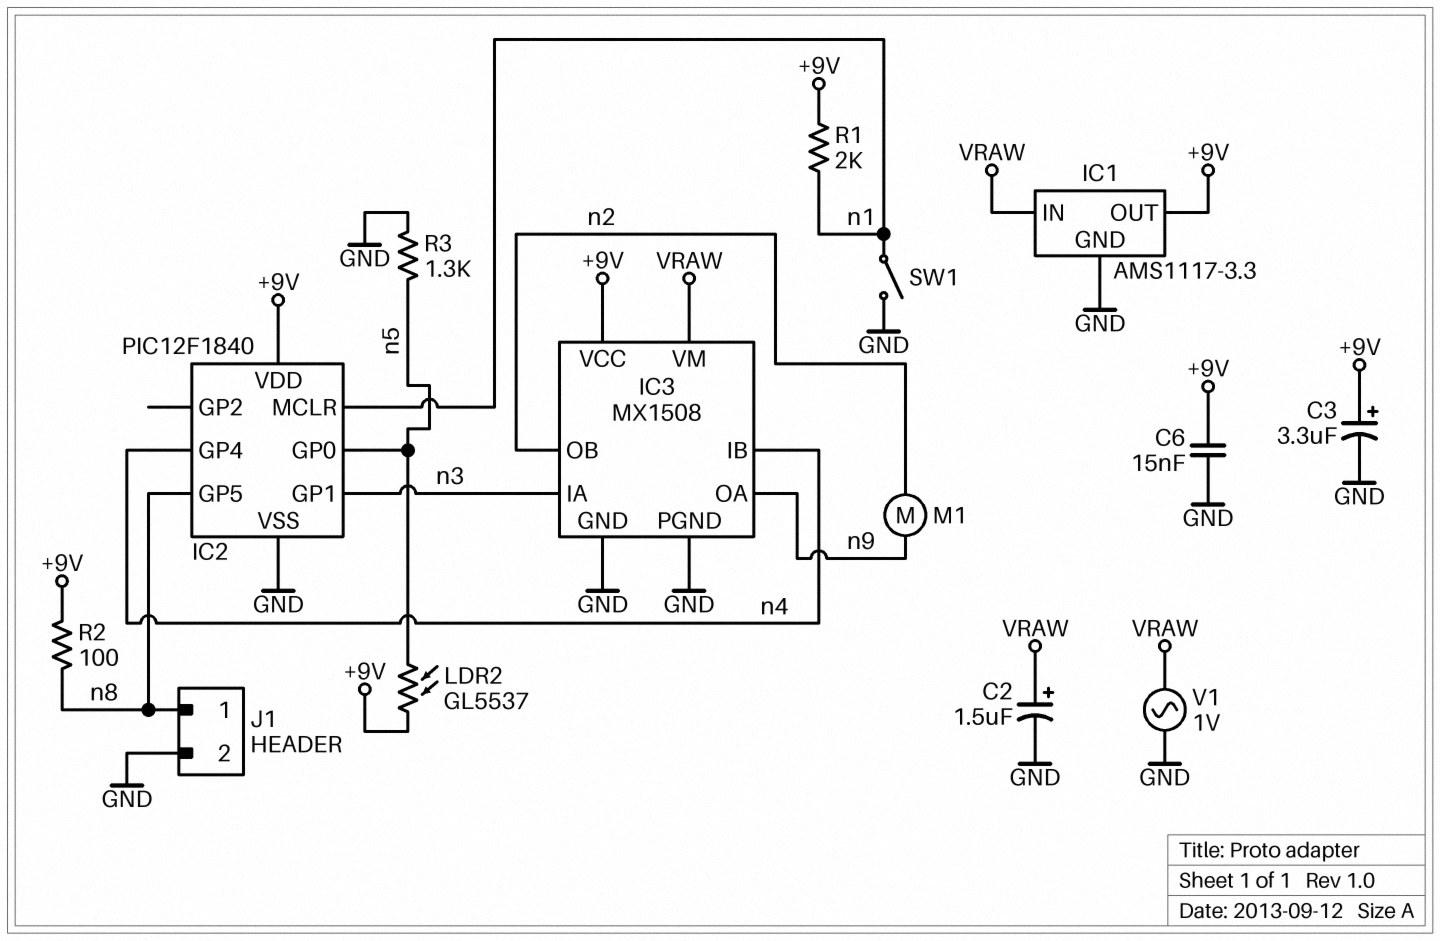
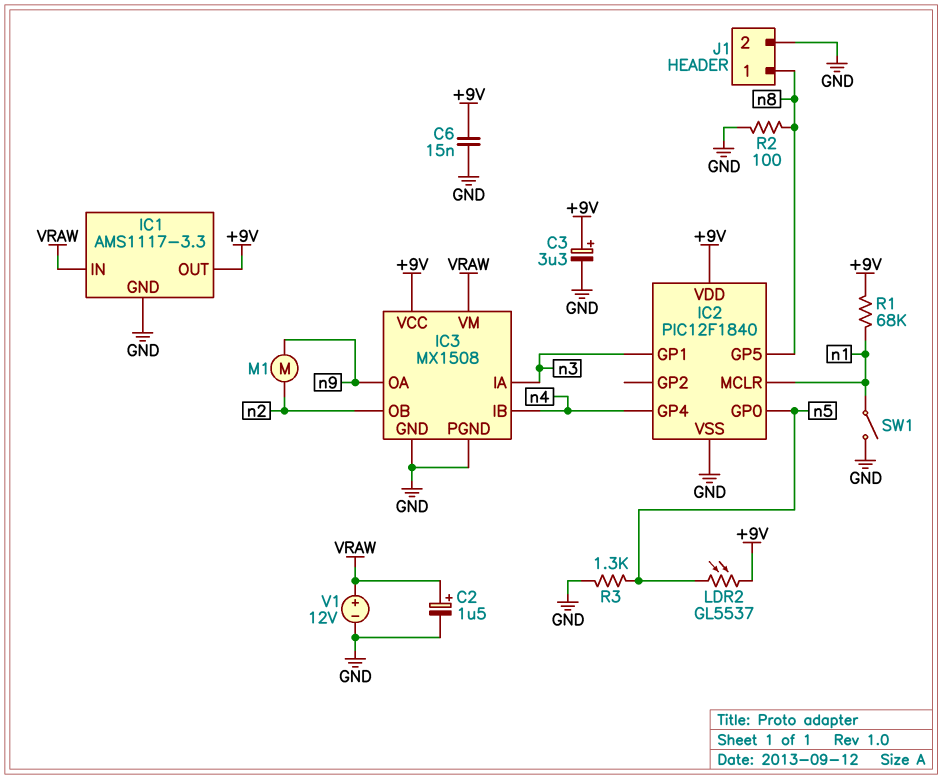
R1: 2k (+9V, n1) -> 68k (+9V, n1)
R2: 100 (+9V, n8) -> 100 (GND, n8)
V1: AC 1V (GND, VRAW) -> 12V (plus VRAW, minus GND)

